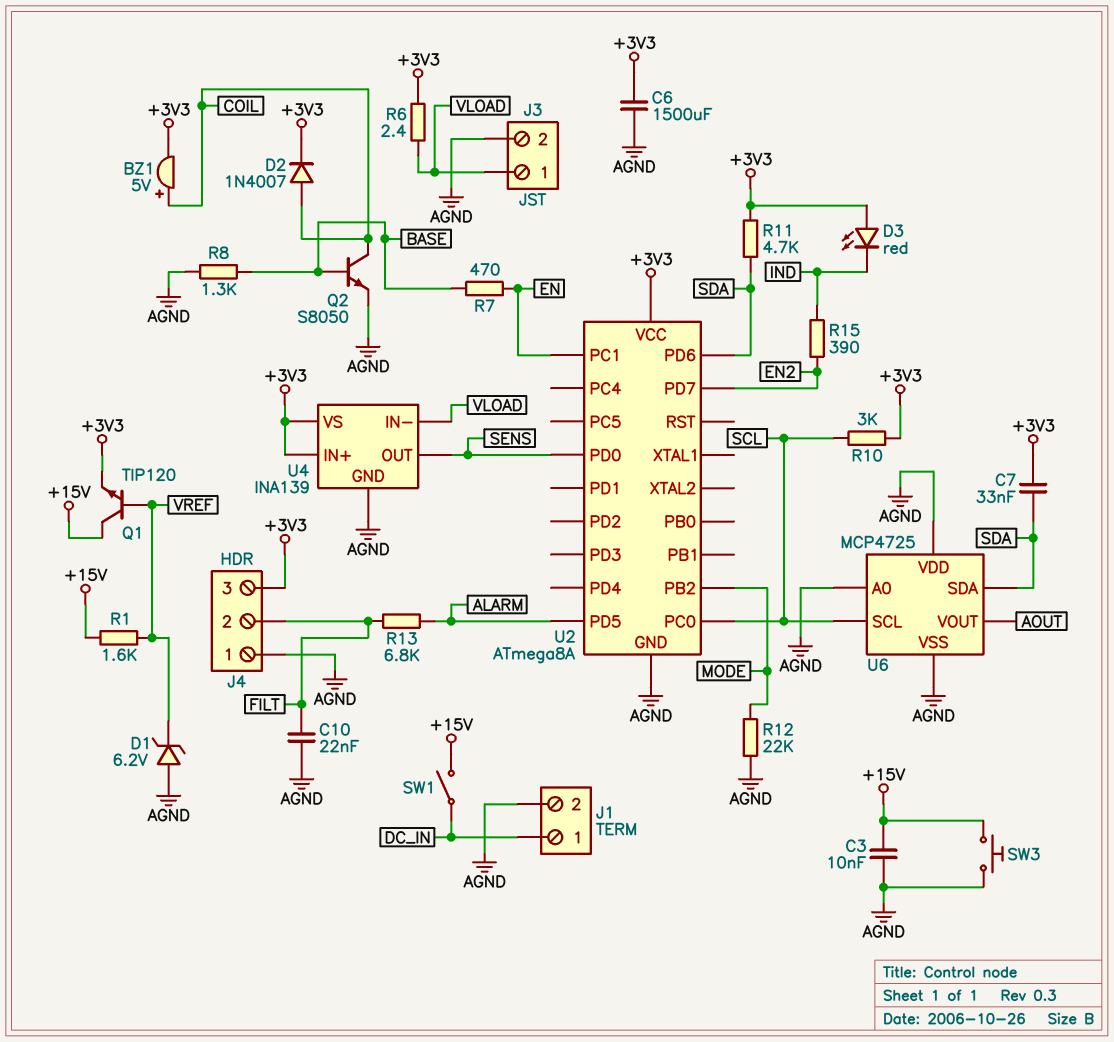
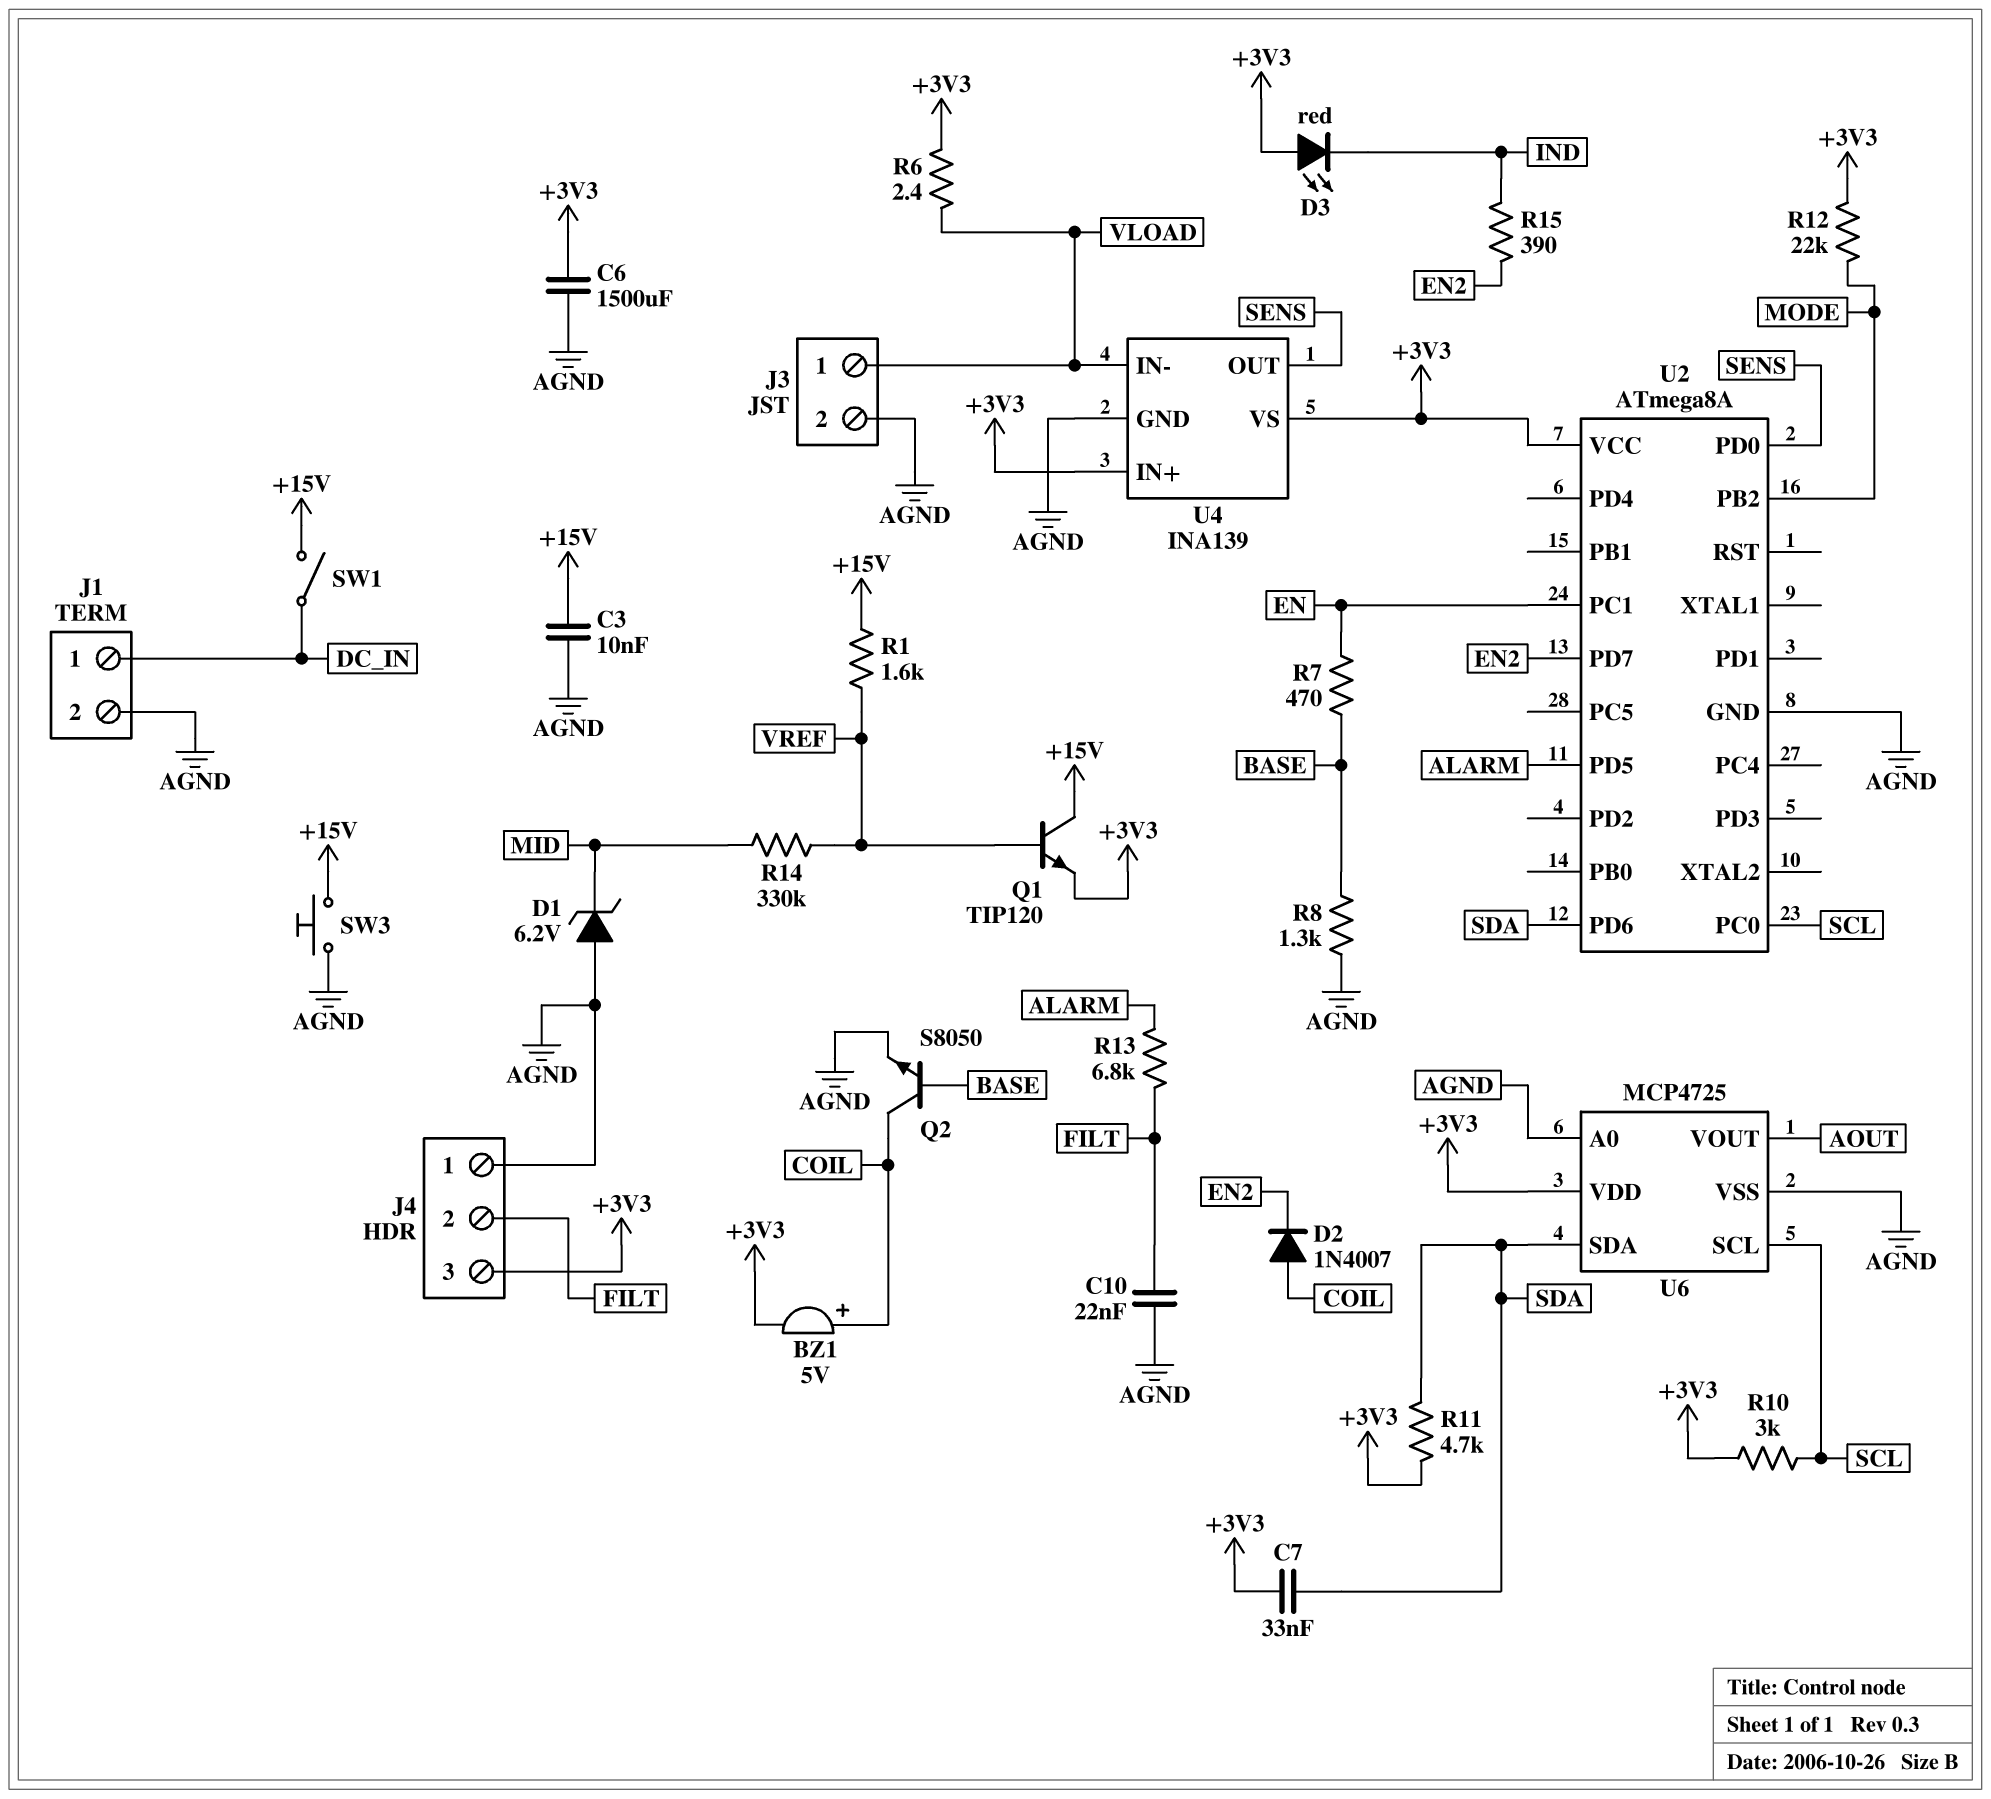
D1: zener 6.2V (A AGND, K VREF) -> zener 6.2V (A AGND, K MID)
D2: diode 1N4007 (A COIL, K +3V3) -> diode 1N4007 (A COIL, K EN2)
R12: 22k (AGND, MODE) -> 22k (+3V3, MODE)
R14: none -> 330k (MID, VREF)
U6 pin VDD: AGND -> +3V3

